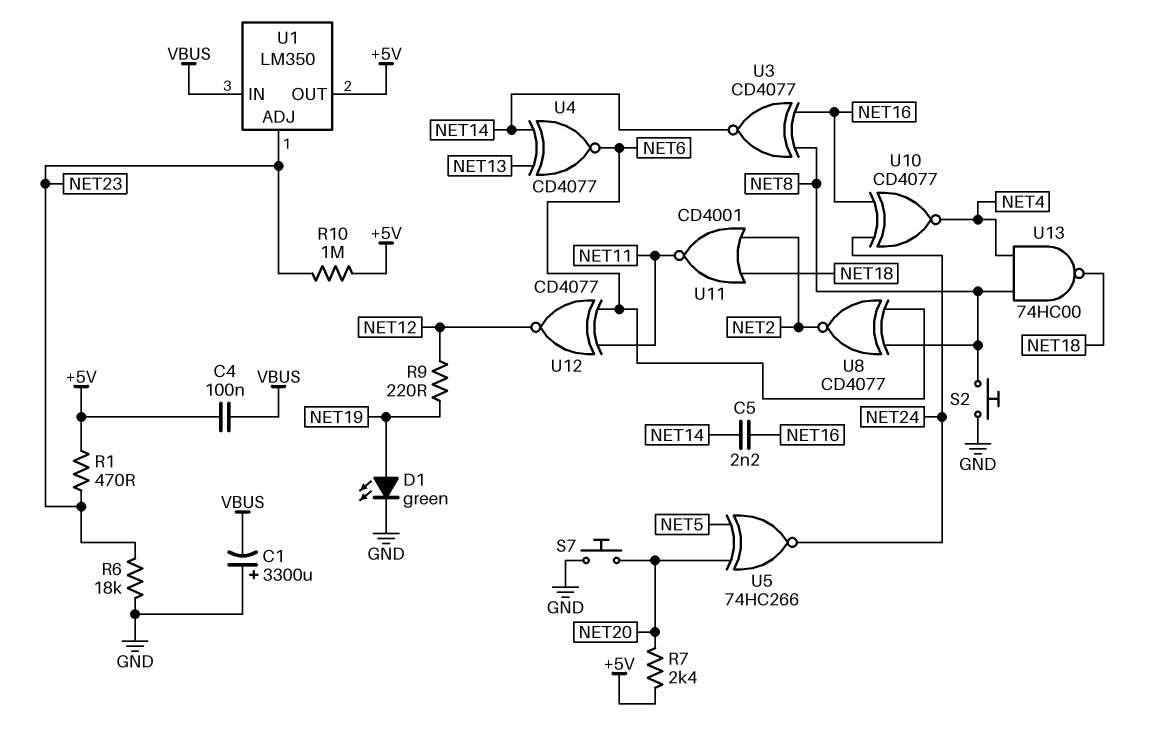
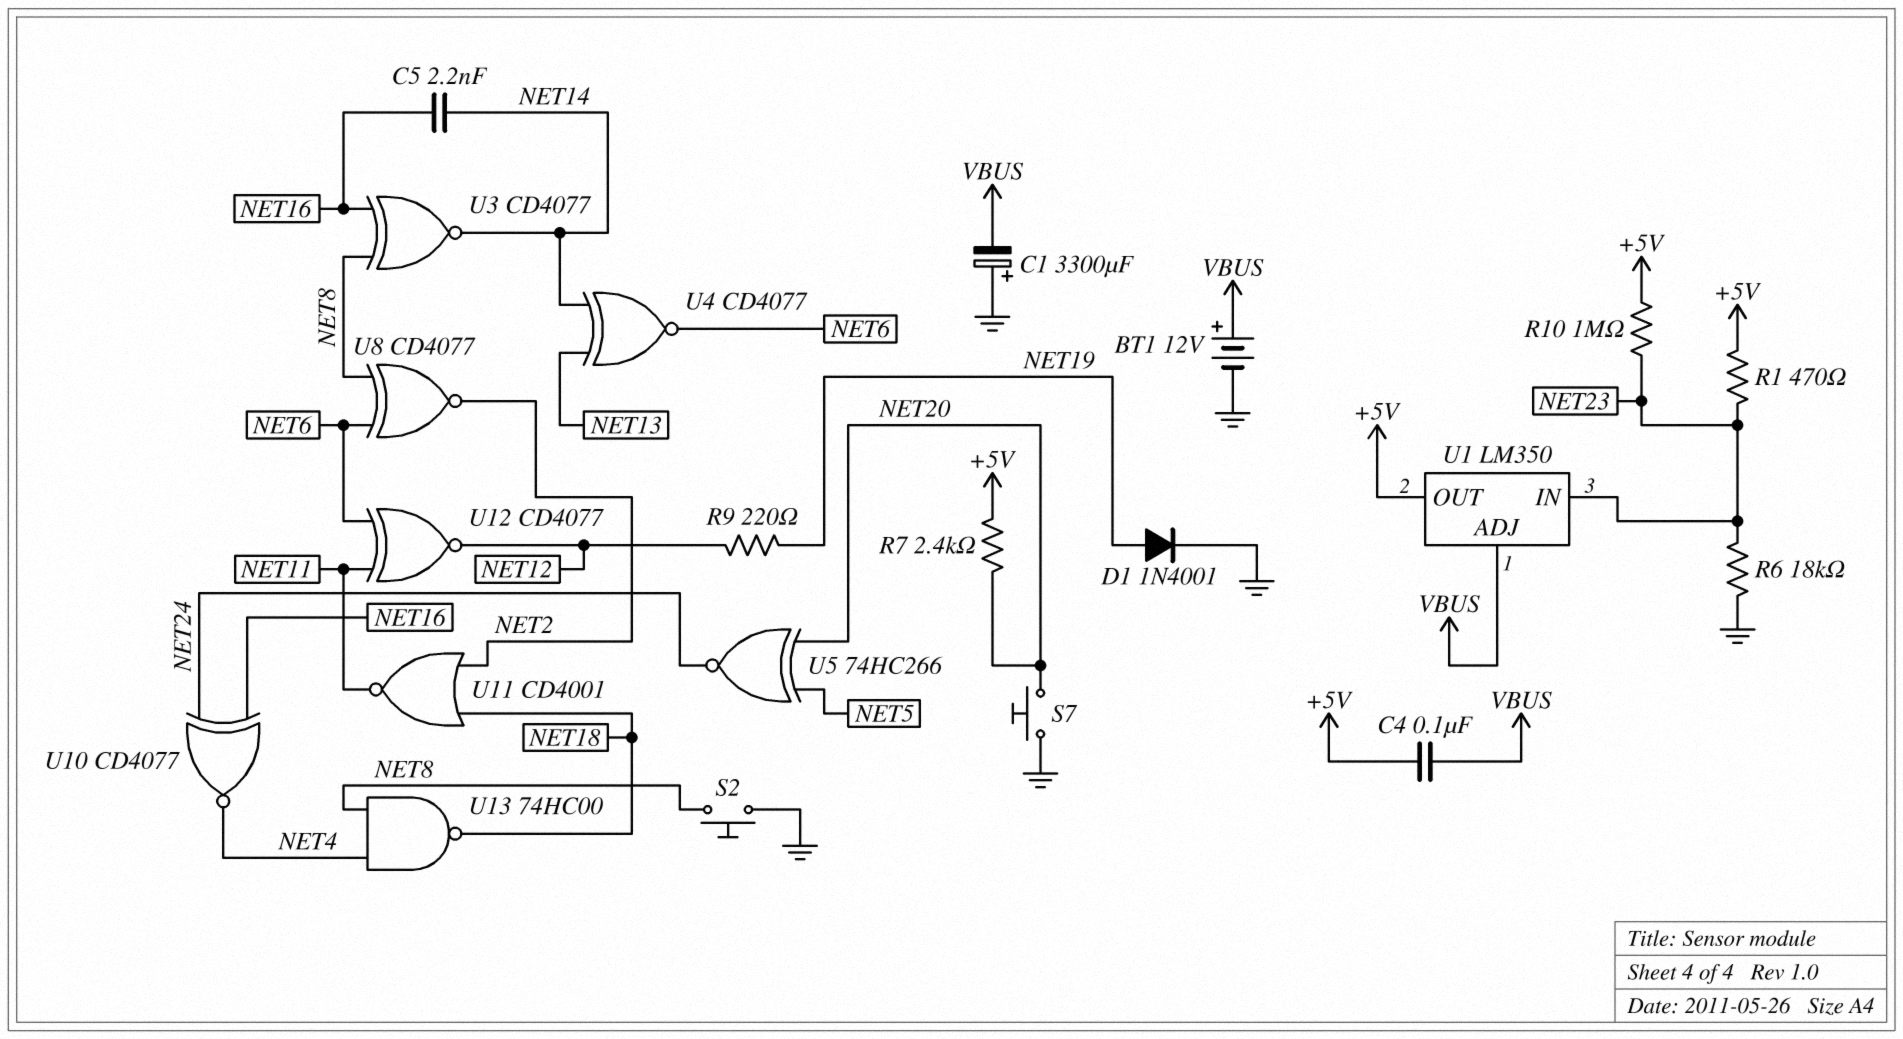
BT1: none -> 12V (plus VBUS, minus GND)
D1: LED green (A NET19, K GND) -> diode 1N4001 (A NET19, K GND)
U1 pin ADJ: NET23 -> VBUS
U1 pin IN: VBUS -> NET23

